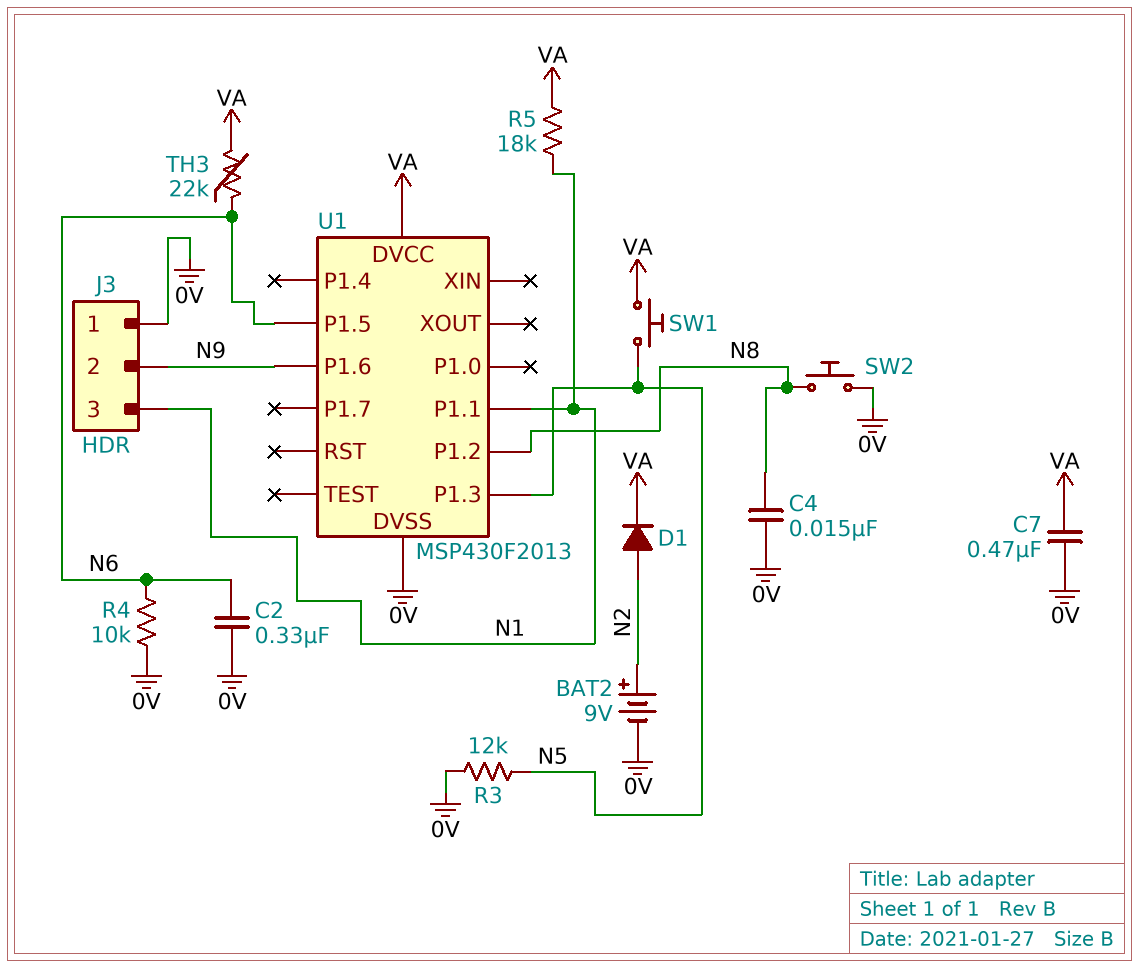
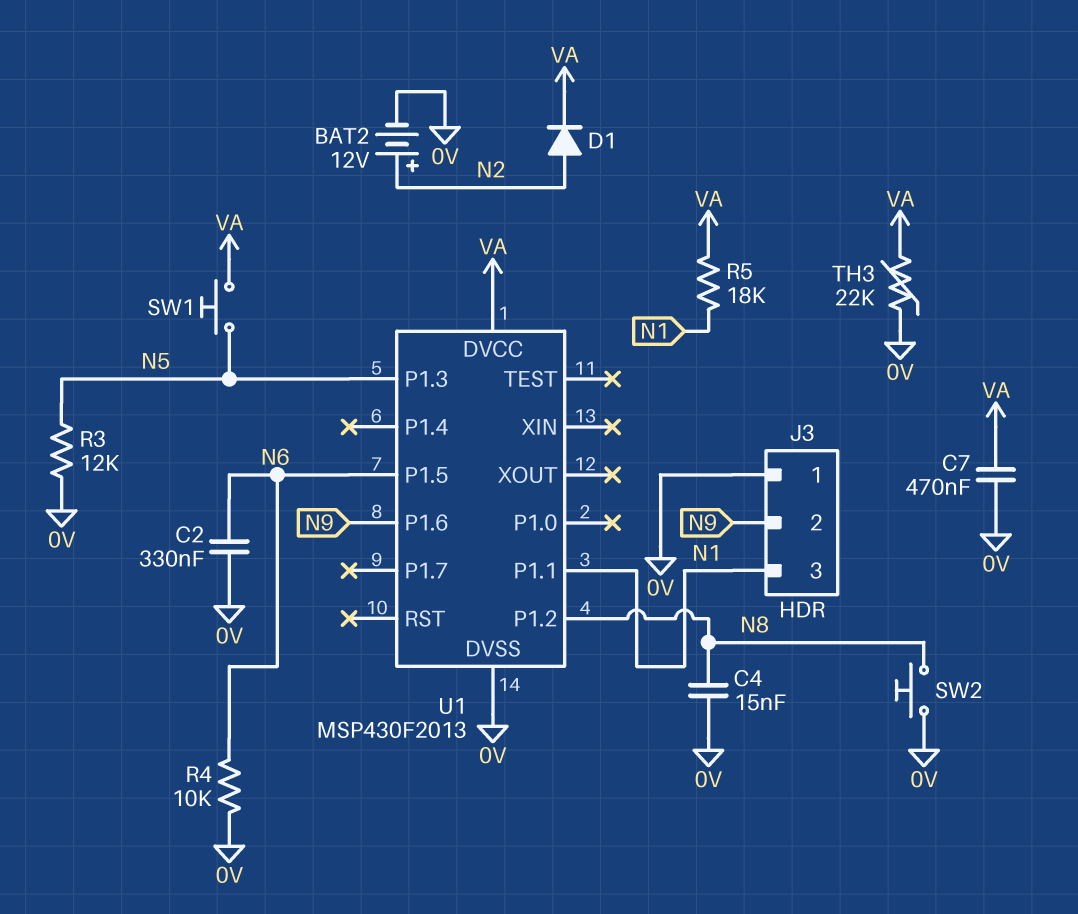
BAT2: 9V (plus N2, minus 0V) -> 12V (plus N2, minus 0V)
TH3: 22k (N6, VA) -> 22k (0V, VA)

